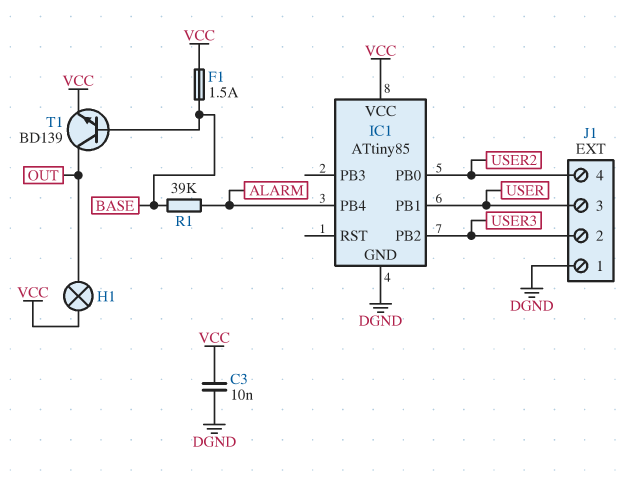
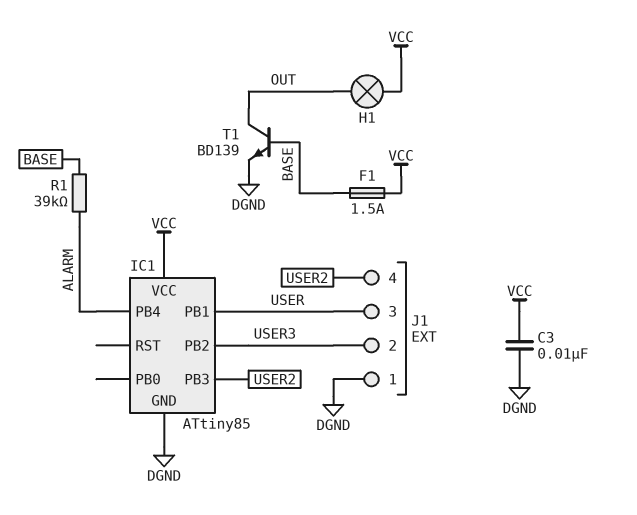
IC1 pin PB0: USER2 -> none
IC1 pin PB3: none -> USER2
T1: NPN BD139 (B BASE, C OUT, E VCC) -> NPN BD139 (B BASE, C OUT, E DGND)

